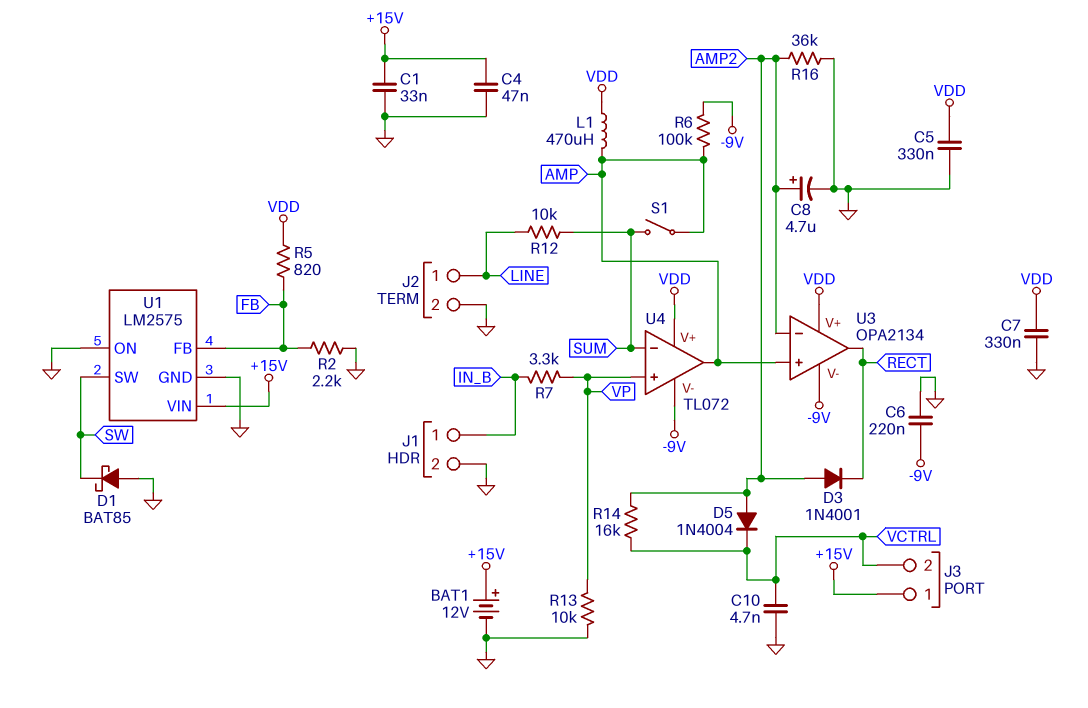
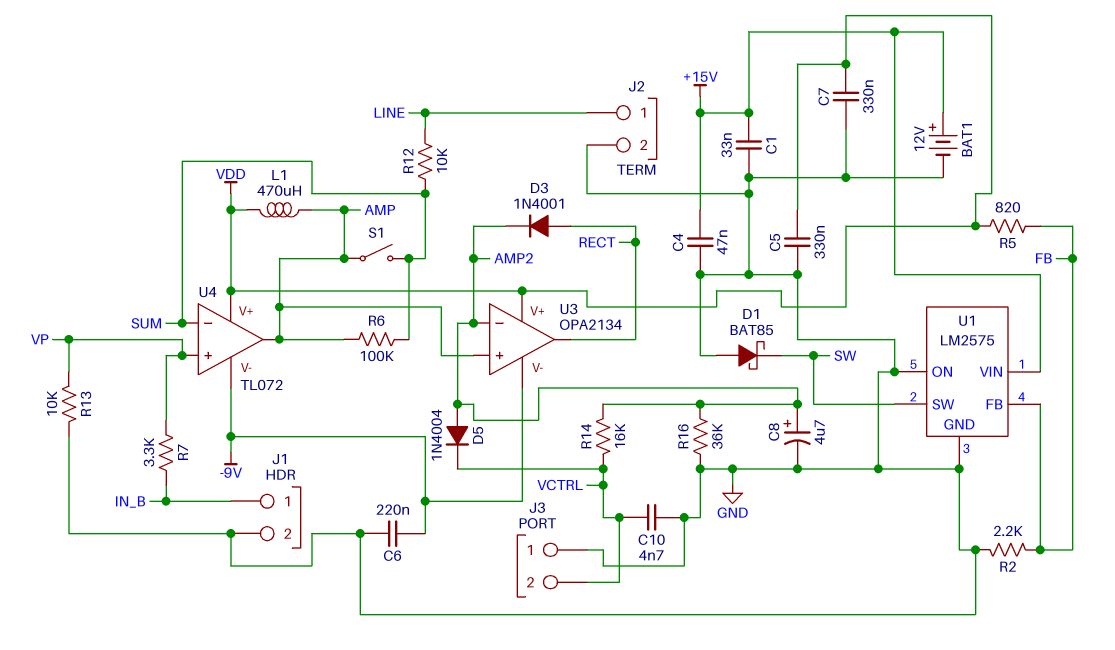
D3: diode 1N4001 (A AMP2, K RECT) -> diode 1N4001 (A RECT, K AMP2)
J3 pin 1: +15V -> GND
R6: 100k (-9V, AMP) -> 100k (AMP, SUM)

